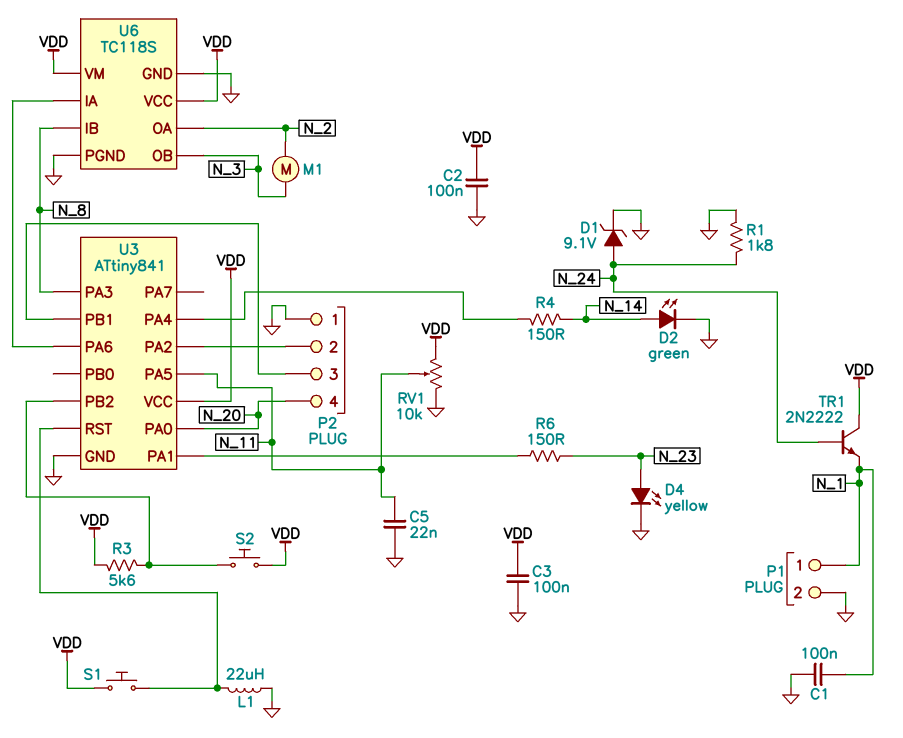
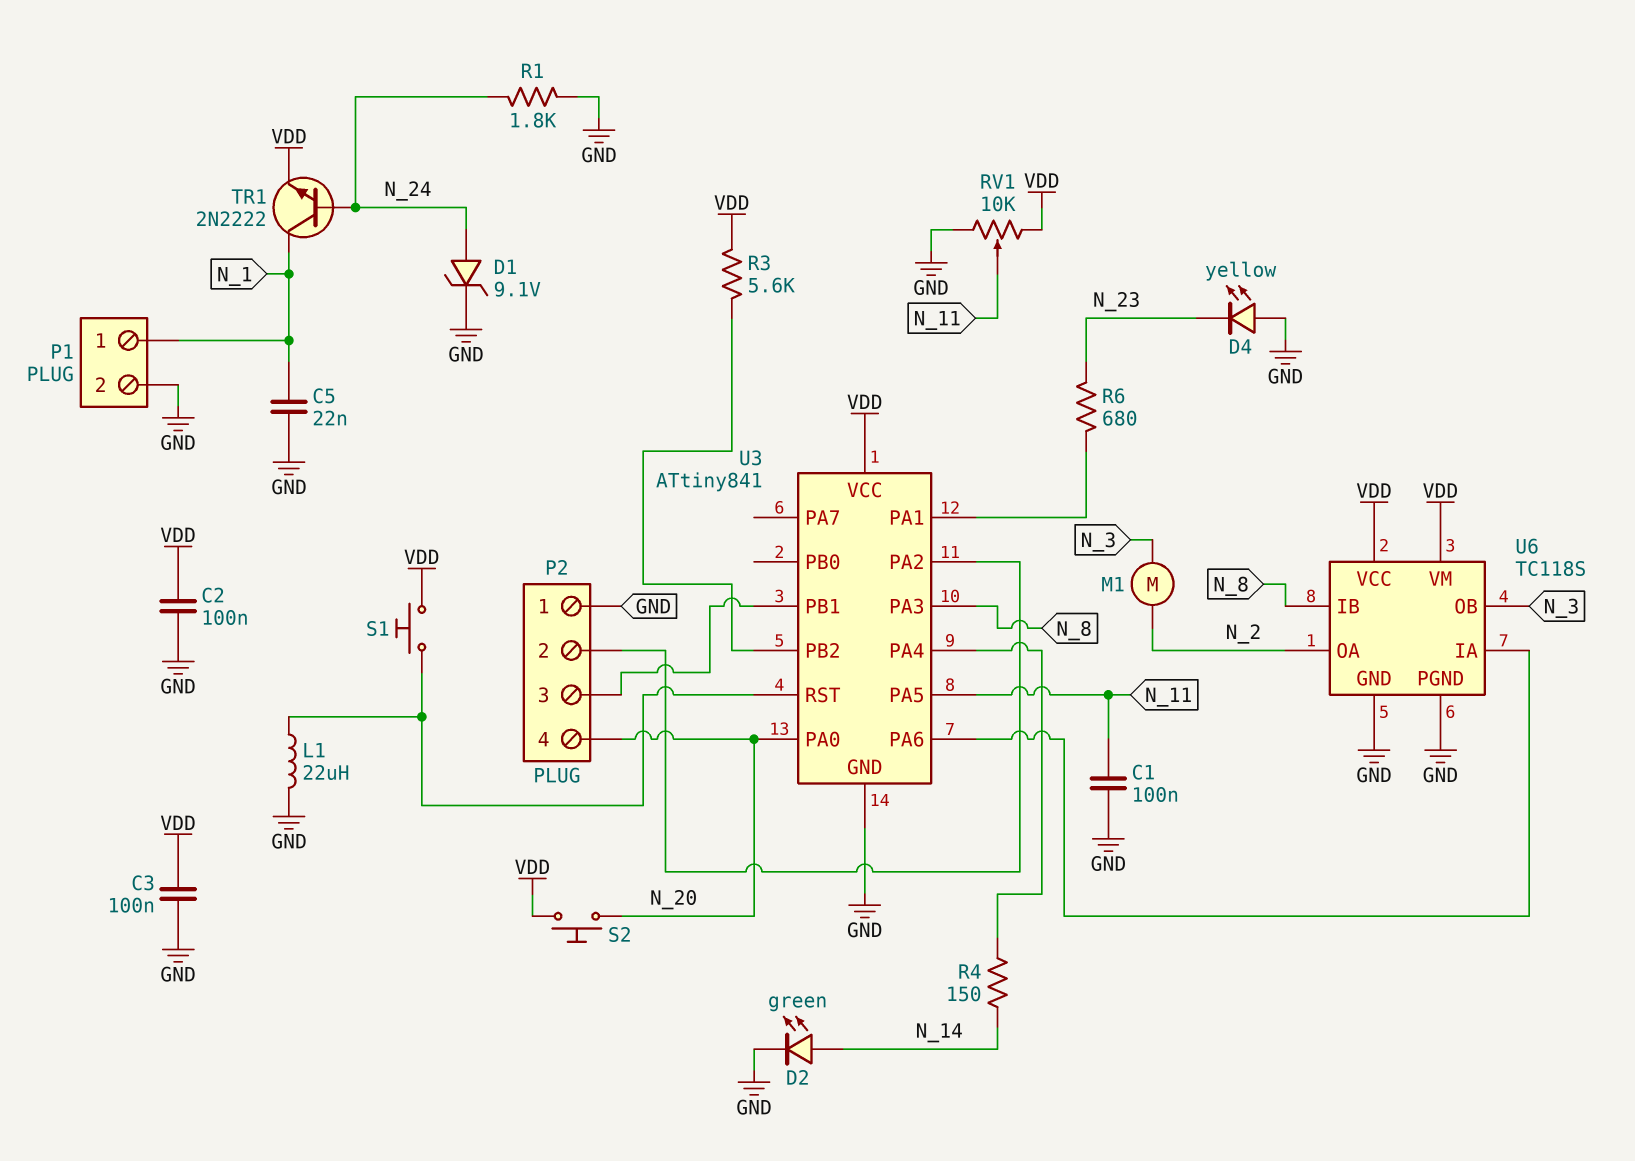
C1: 100nF (GND, N_1) -> 100nF (GND, N_11)
C5: 22nF (GND, N_11) -> 22nF (GND, N_1)
D4: LED yellow (A N_23, K GND) -> LED yellow (A GND, K N_23)
R6: 150 (N_23, U3/PA1) -> 680 (N_23, U3/PA1)
S2: button (U3/PB2, VDD) -> button (N_20, VDD)
TR1: NPN 2N2222 (B N_24, C VDD, E N_1) -> NPN 2N2222 (B N_24, C N_1, E VDD)

